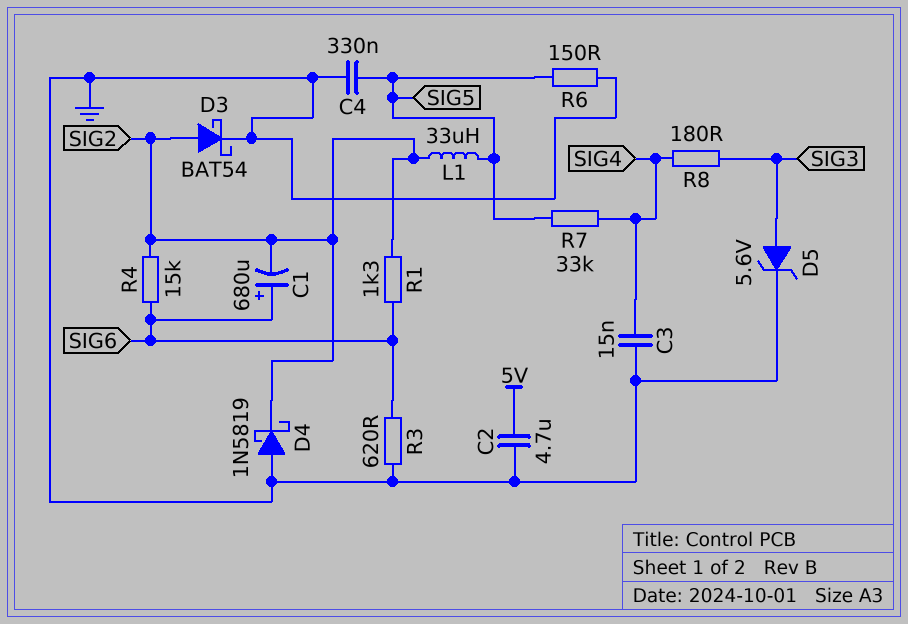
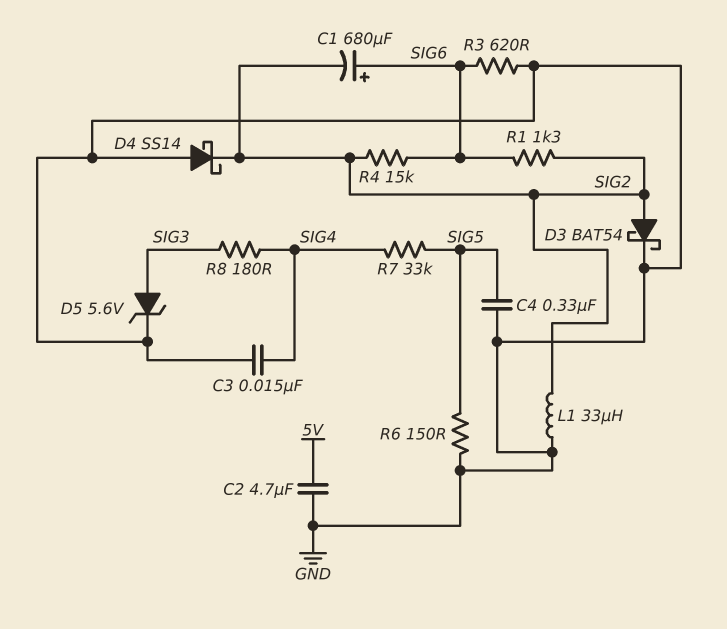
D4: schottky 1N5819 (A GND, K SIG2) -> schottky SS14 (A GND, K SIG2)
L1: 33uH (SIG2, SIG5) -> 33uH (GND, SIG2)

